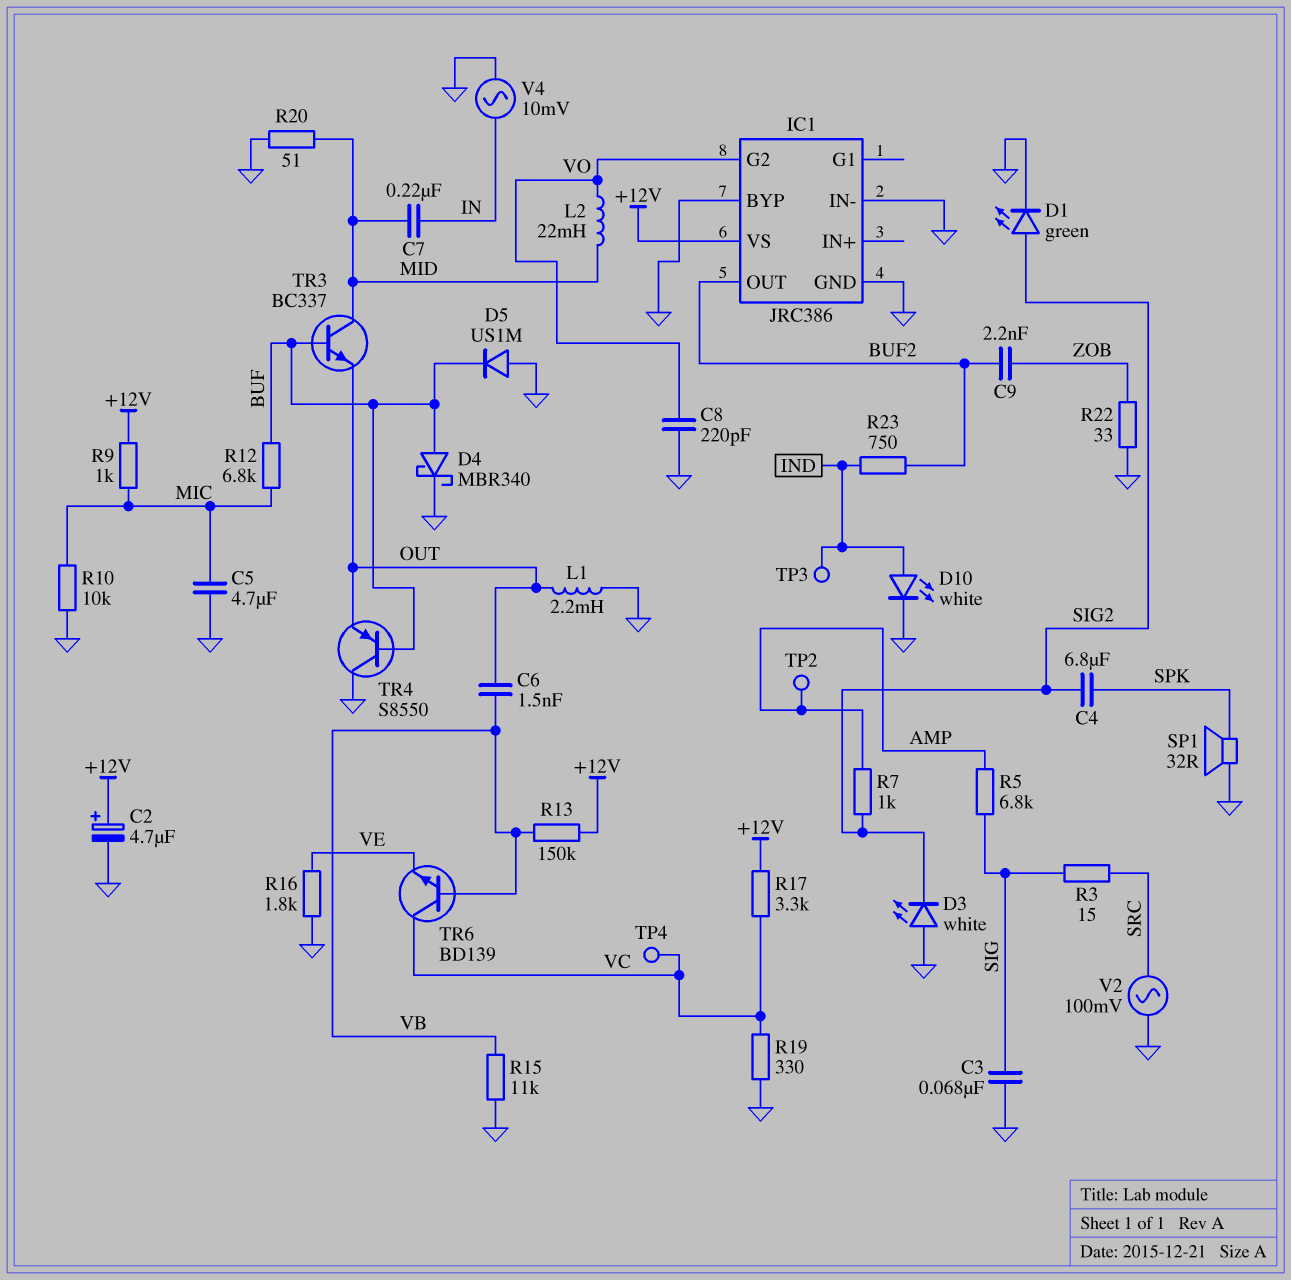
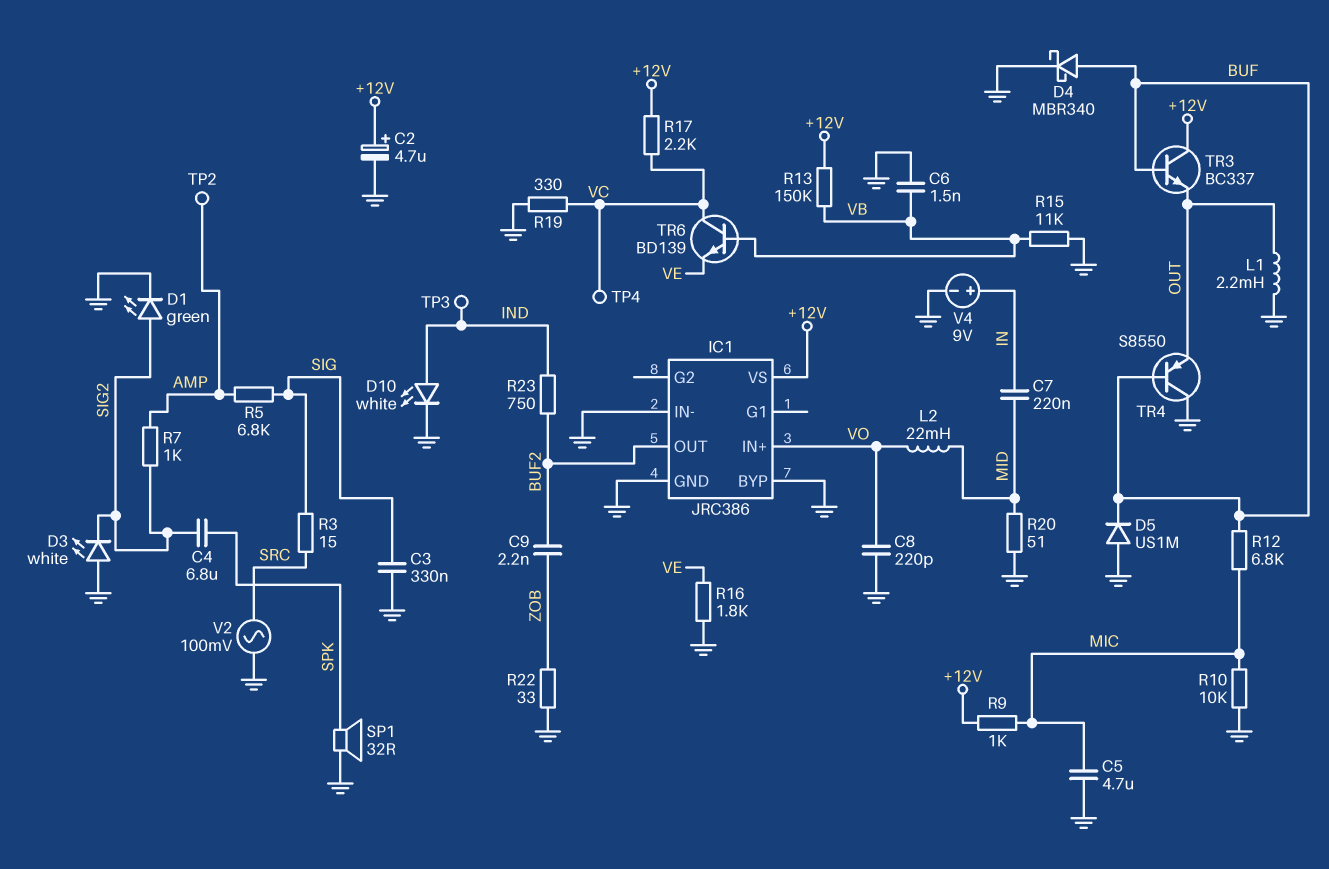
C3: 68nF (GND, SIG) -> 330nF (GND, SIG)
C6: 1.5nF (OUT, VB) -> 1.5nF (GND, VB)
IC1 pin G2: VO -> none
IC1 pin IN+: none -> VO
R17: 3.3k (+12V, VC) -> 2.2k (+12V, VC)
TR3: NPN BC337 (B BUF, C MID, E OUT) -> NPN BC337 (B BUF, C +12V, E OUT)
V4: AC 10mV (GND, IN) -> 9V (plus IN, minus GND)

